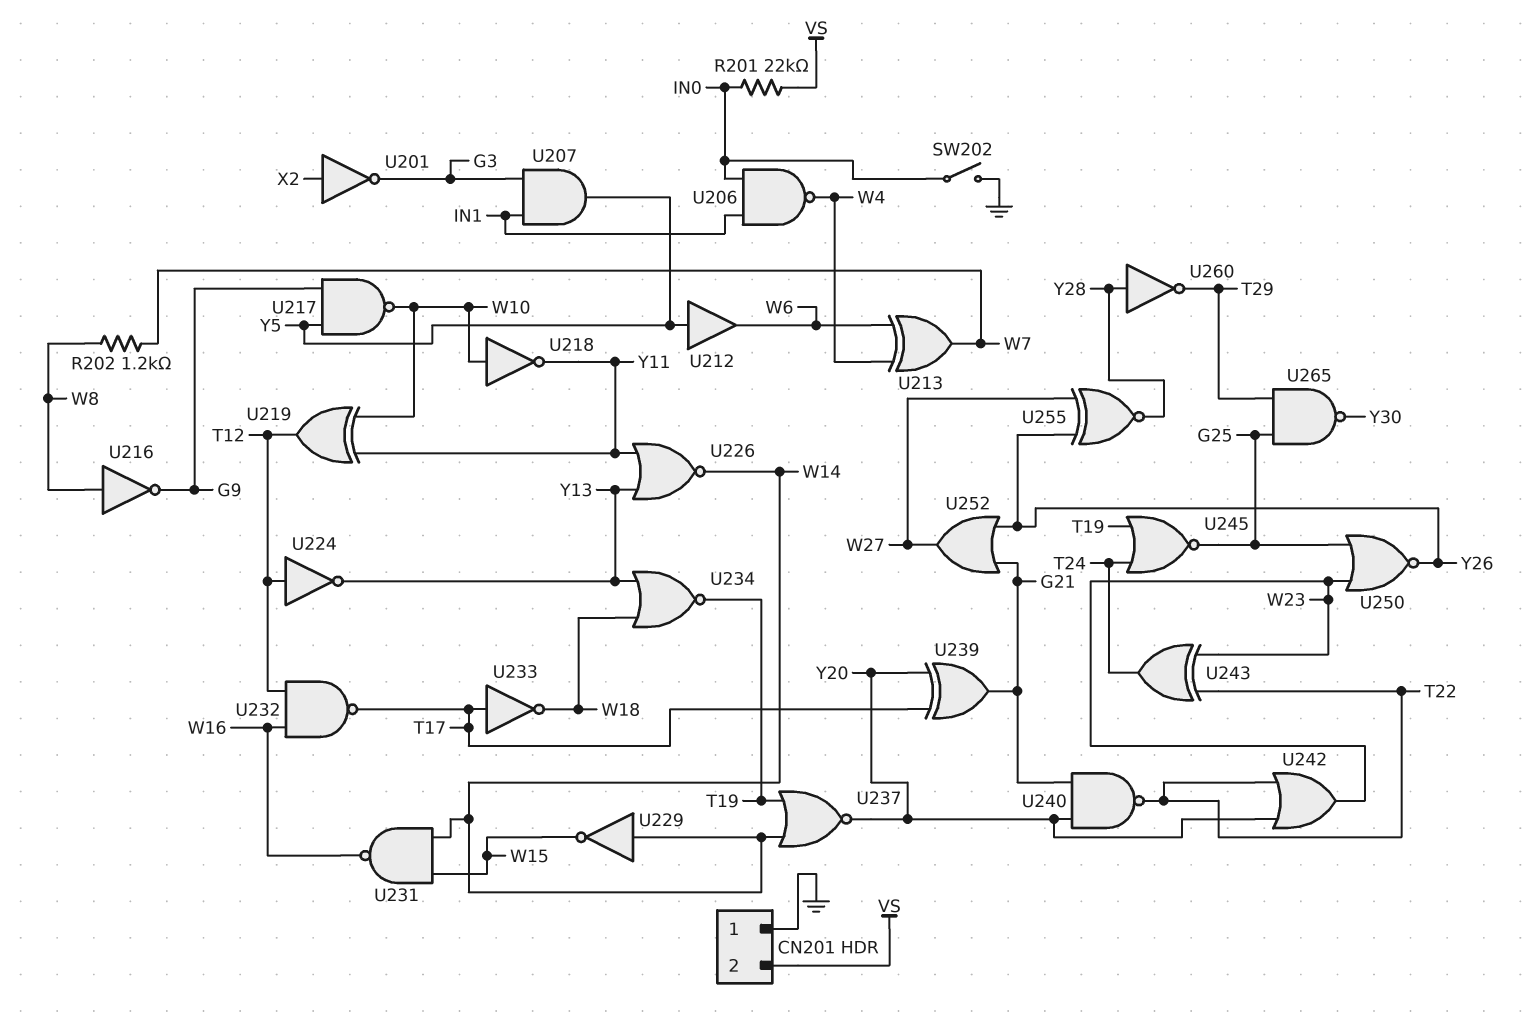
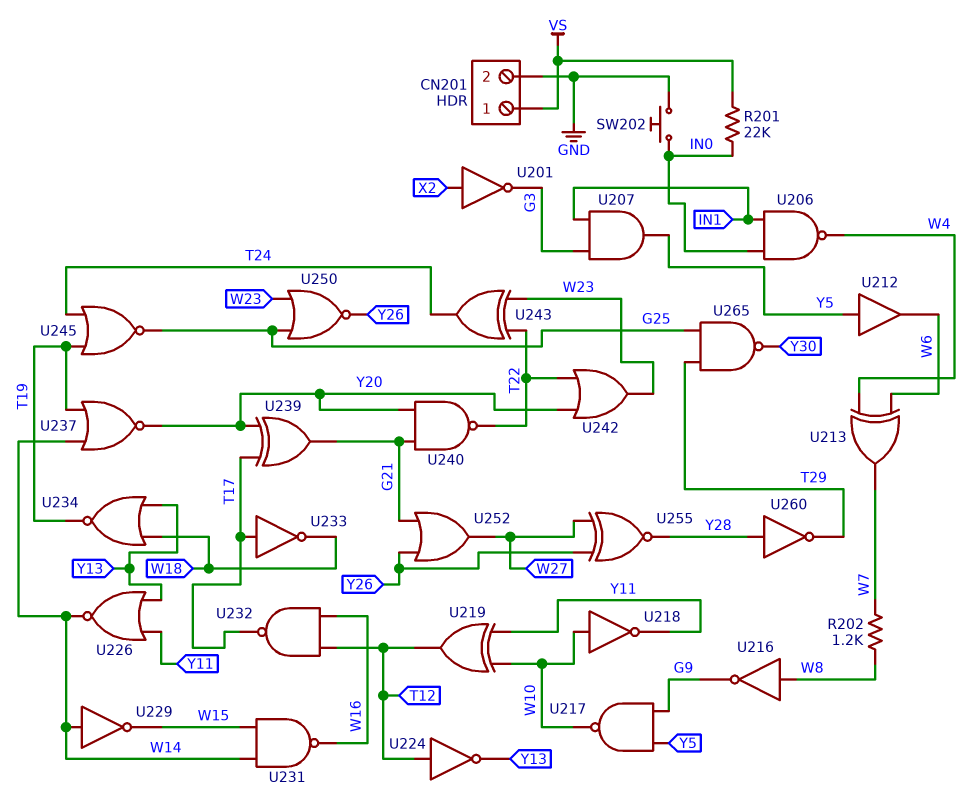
CN201 pin 1: GND -> VS
CN201 pin 2: VS -> GND
SW202: switch (GND, IN0) -> button (GND, IN0)

